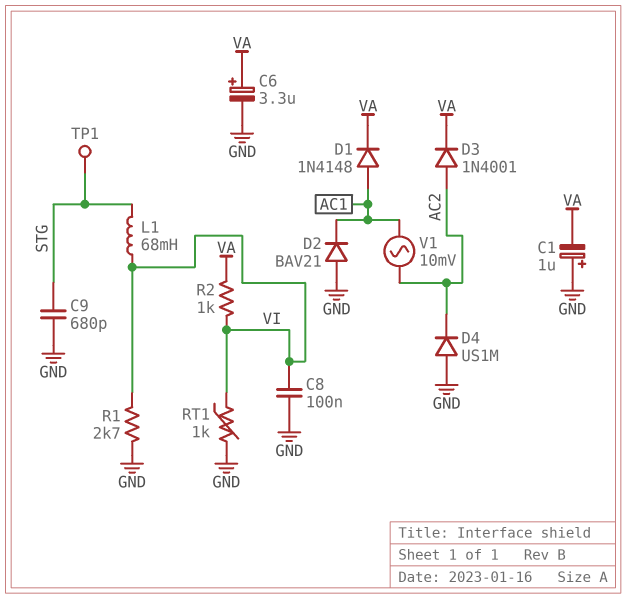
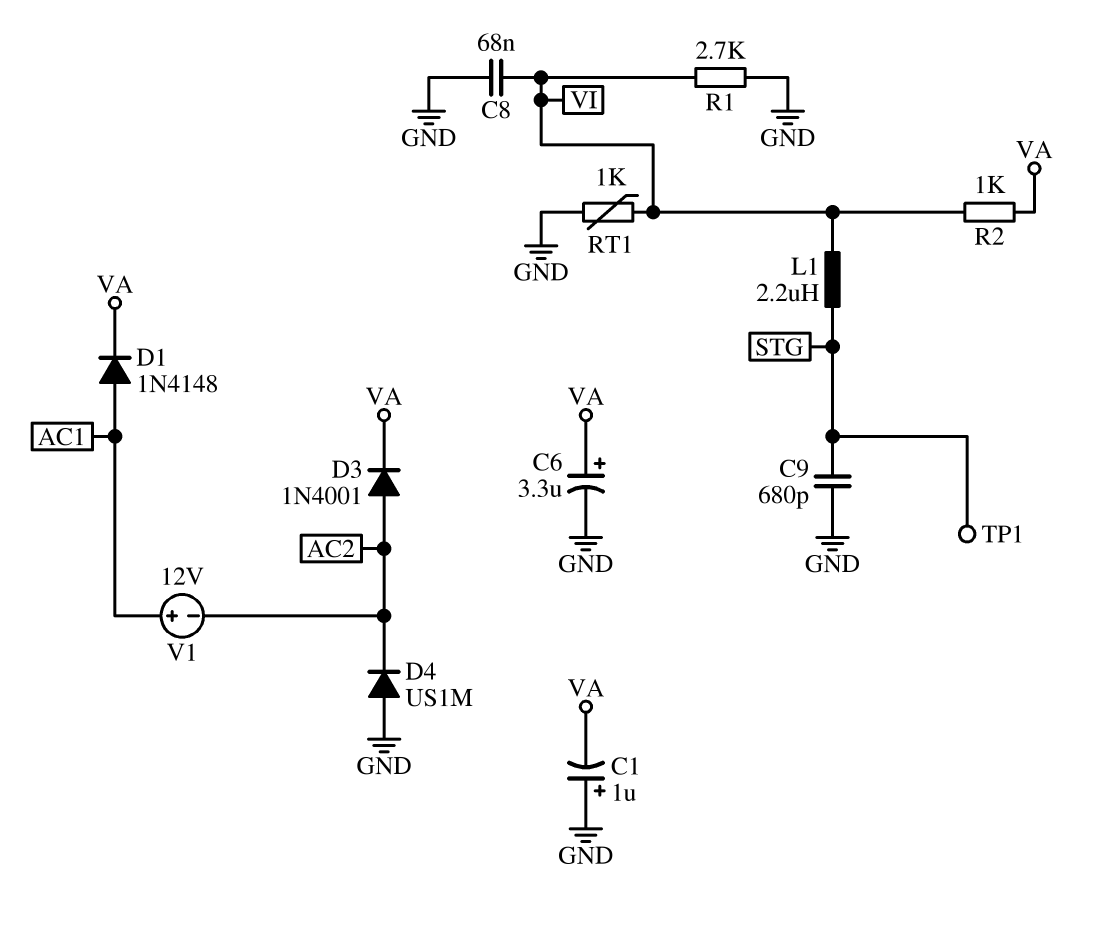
C8: 100nF (GND, VI) -> 68nF (GND, VI)
D2: diode BAV21 (A GND, K AC1) -> none
L1: 68mH (STG, VI) -> 2.2uH (STG, VI)
V1: AC 10mV (AC1, AC2) -> 12V (plus AC1, minus AC2)

